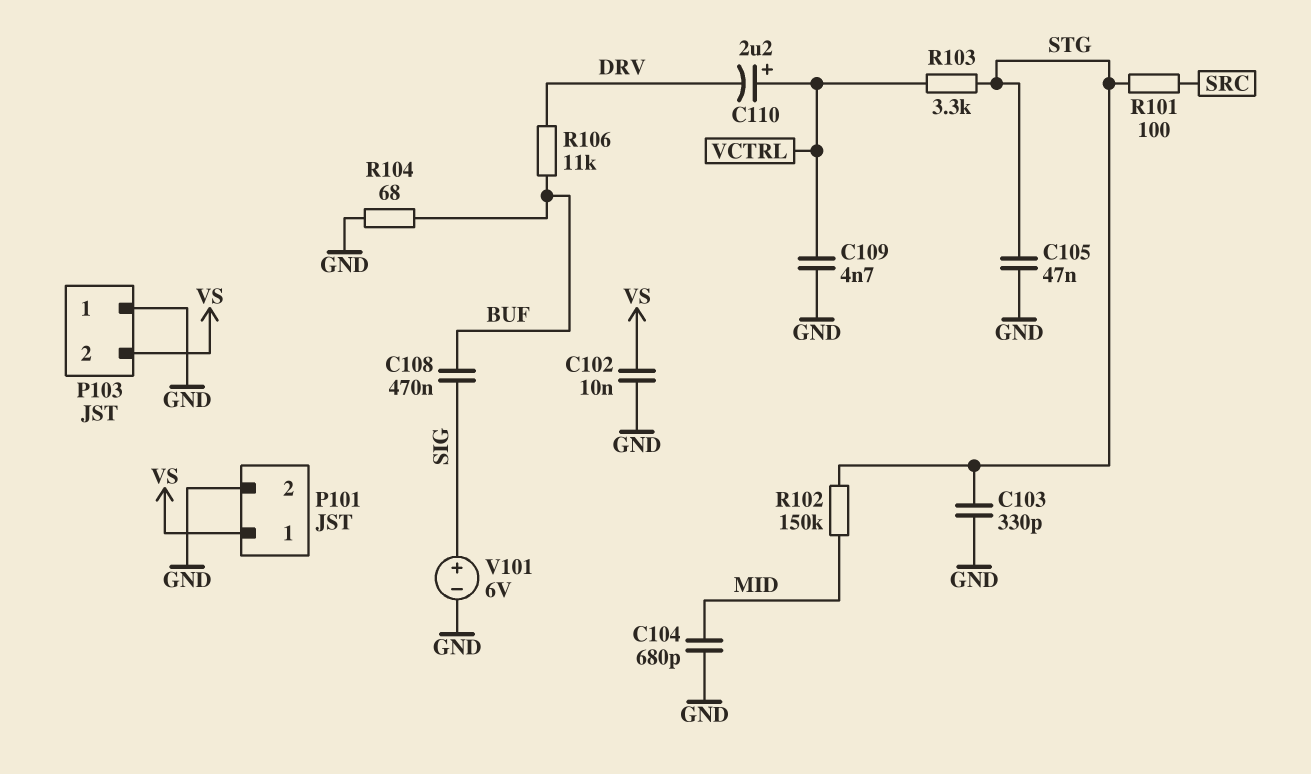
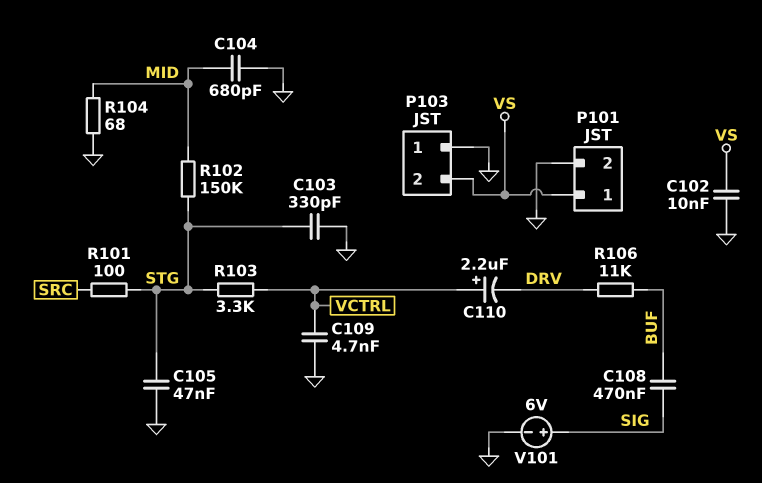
R104: 68 (BUF, GND) -> 68 (GND, MID)

